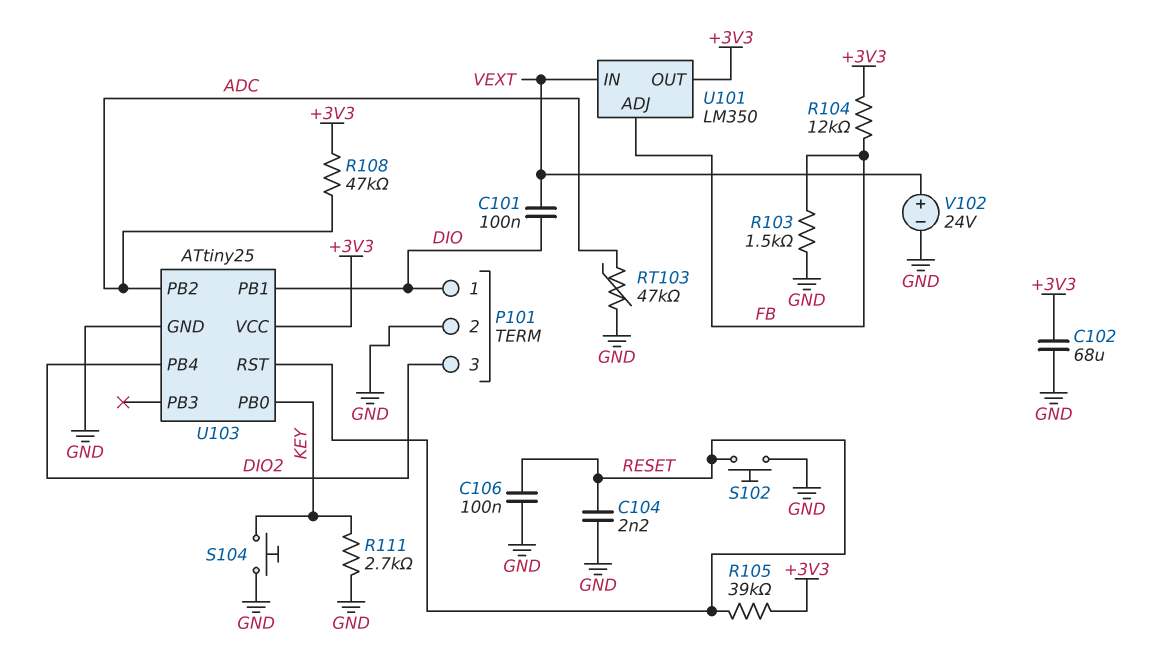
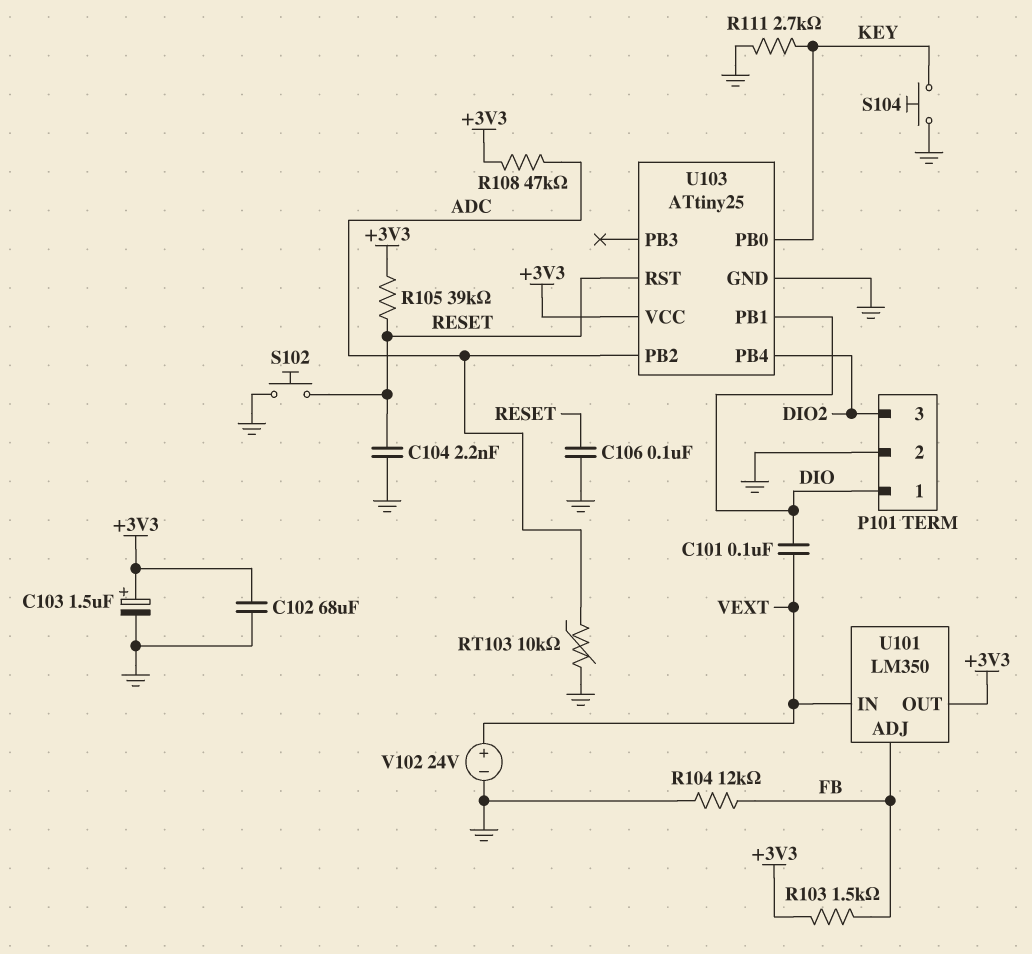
C103: none -> 1.5uF (plus +3V3, minus GND)
R103: 1.5k (FB, GND) -> 1.5k (+3V3, FB)
R104: 12k (+3V3, FB) -> 12k (FB, GND)
RT103: 47k (ADC, GND) -> 10k (ADC, GND)

